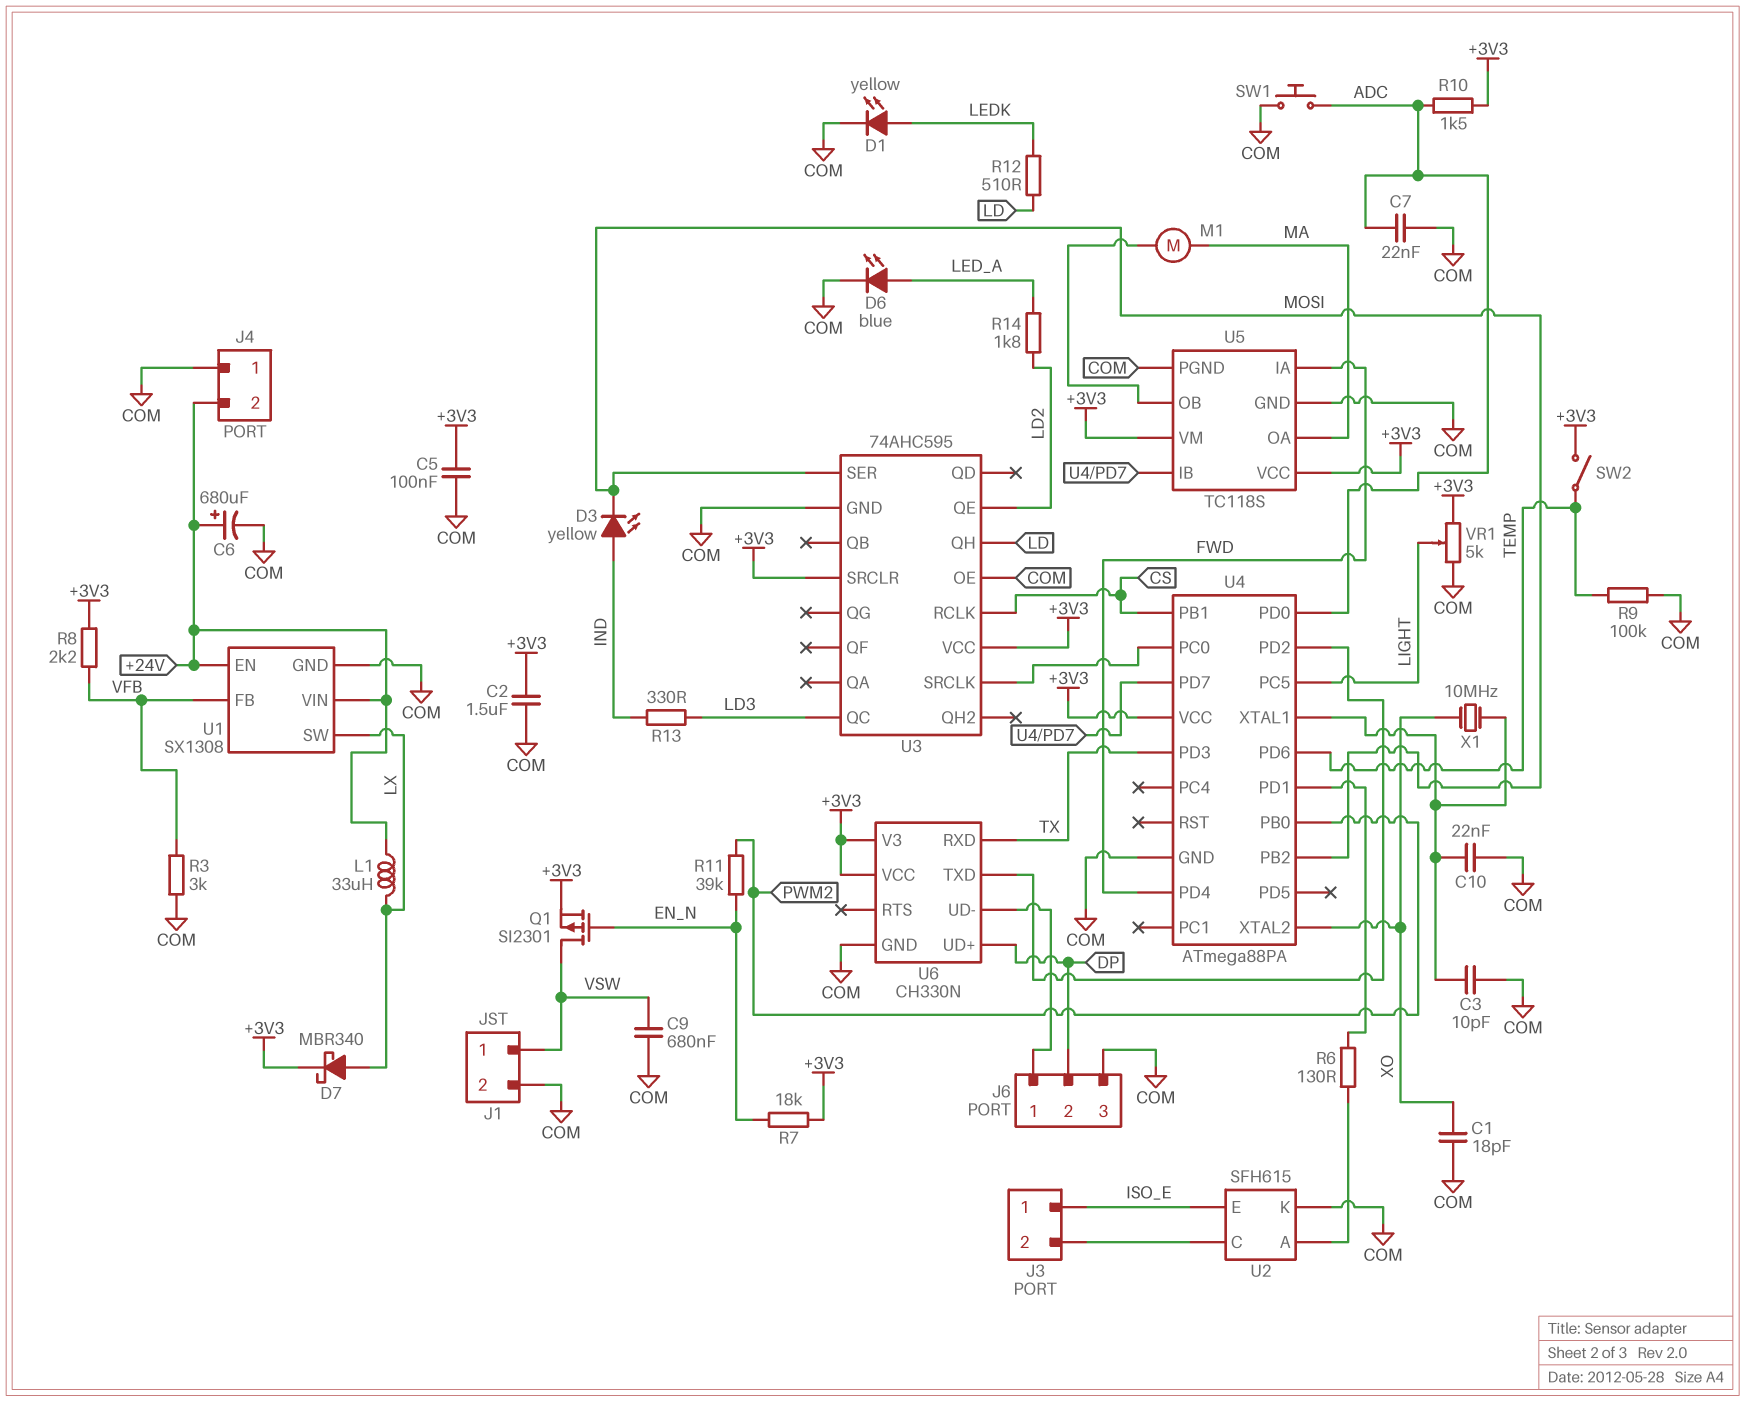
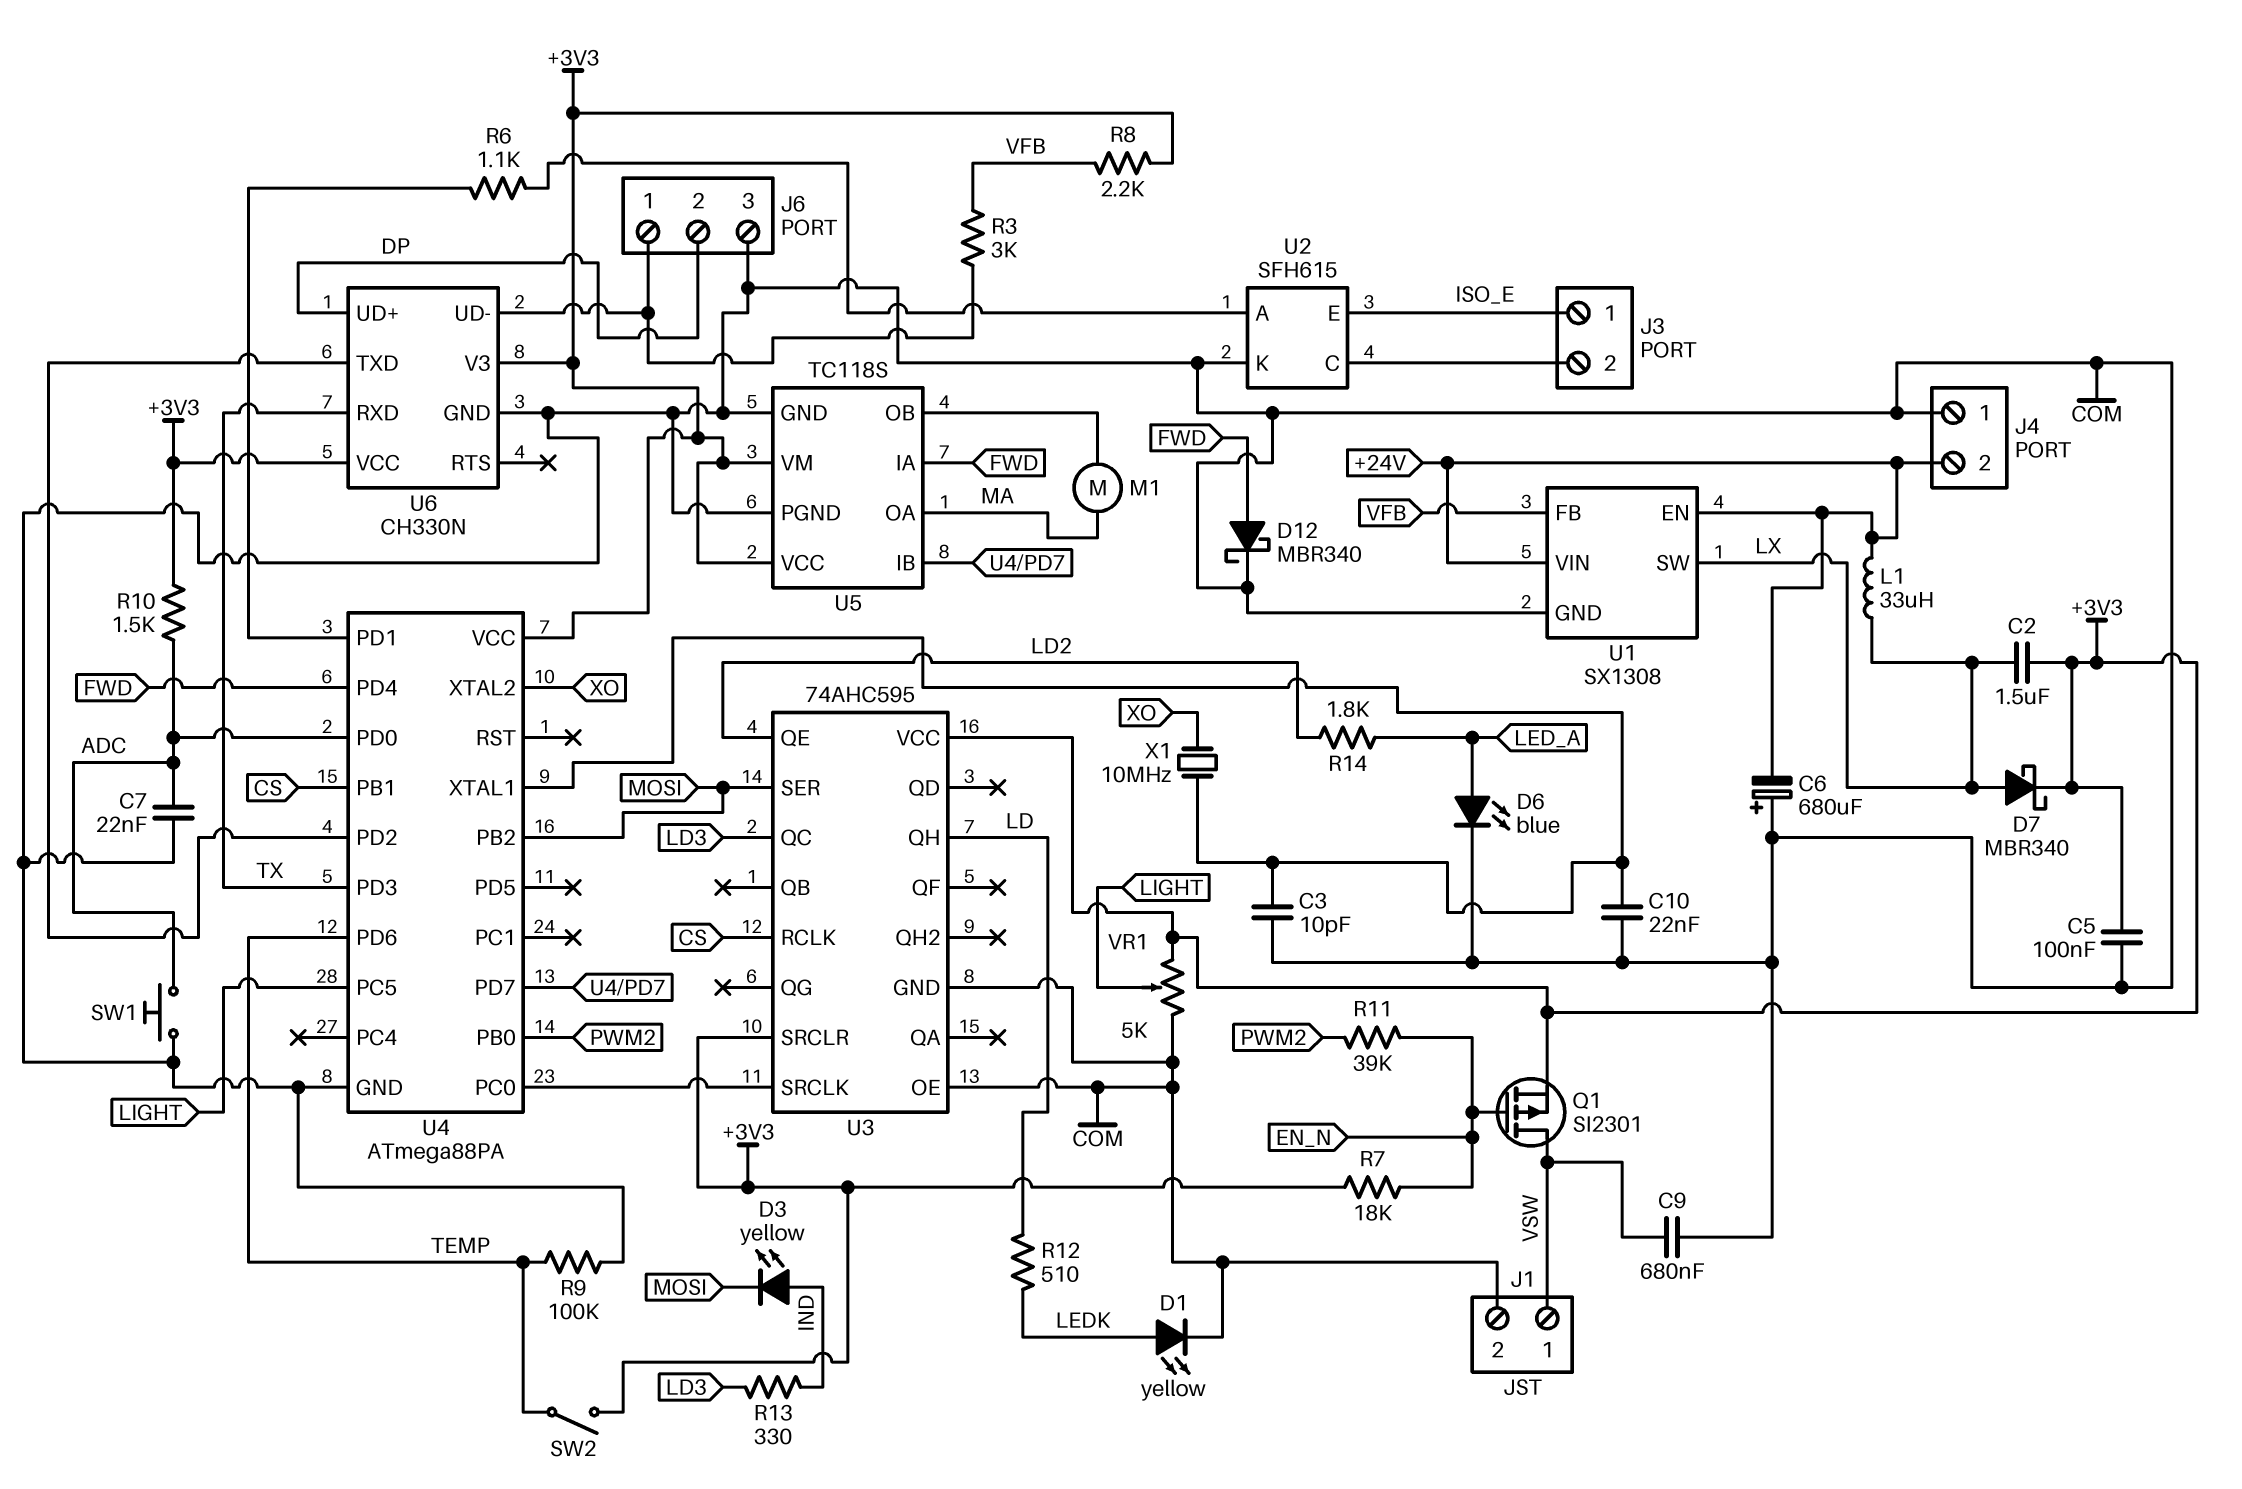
C1: 18pF (COM, XO) -> none
C2: 1.5uF (+3V3, COM) -> 1.5uF (+3V3, LX)
C6: 680uF (plus +24V, minus COM) -> 680uF (plus COM, minus +24V)
D12: none -> schottky MBR340 (A FWD, K COM)
R3: 3k (COM, VFB) -> 3k (J6/1, VFB)
R6: 130 (U2/A, U4/PD1) -> 1.1k (U2/A, U4/PD1)

